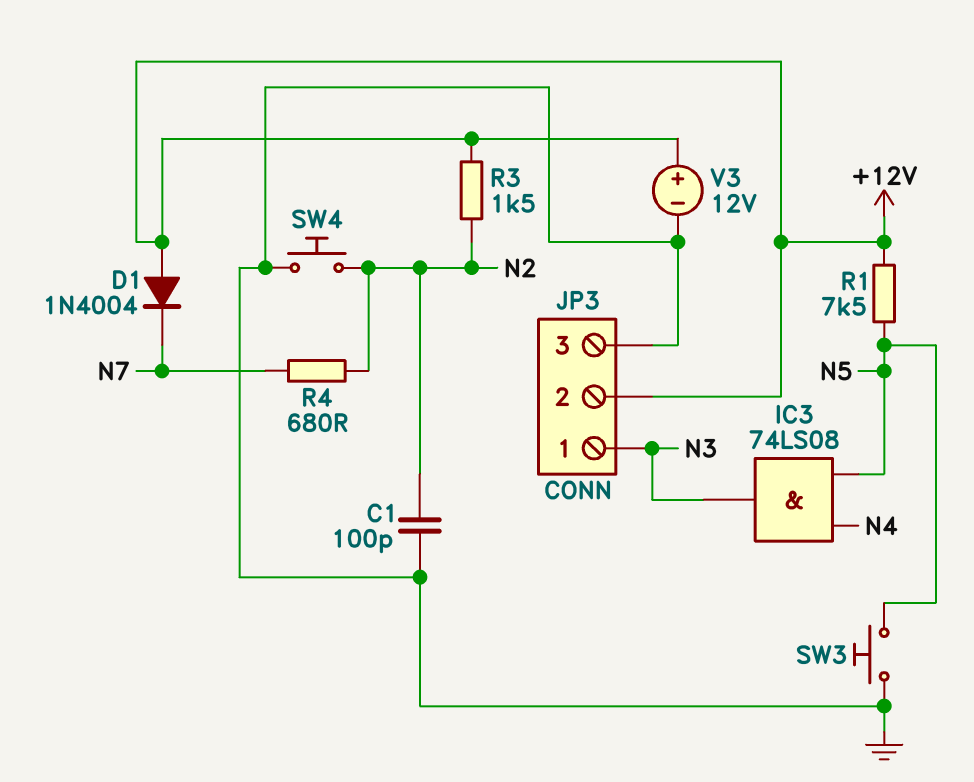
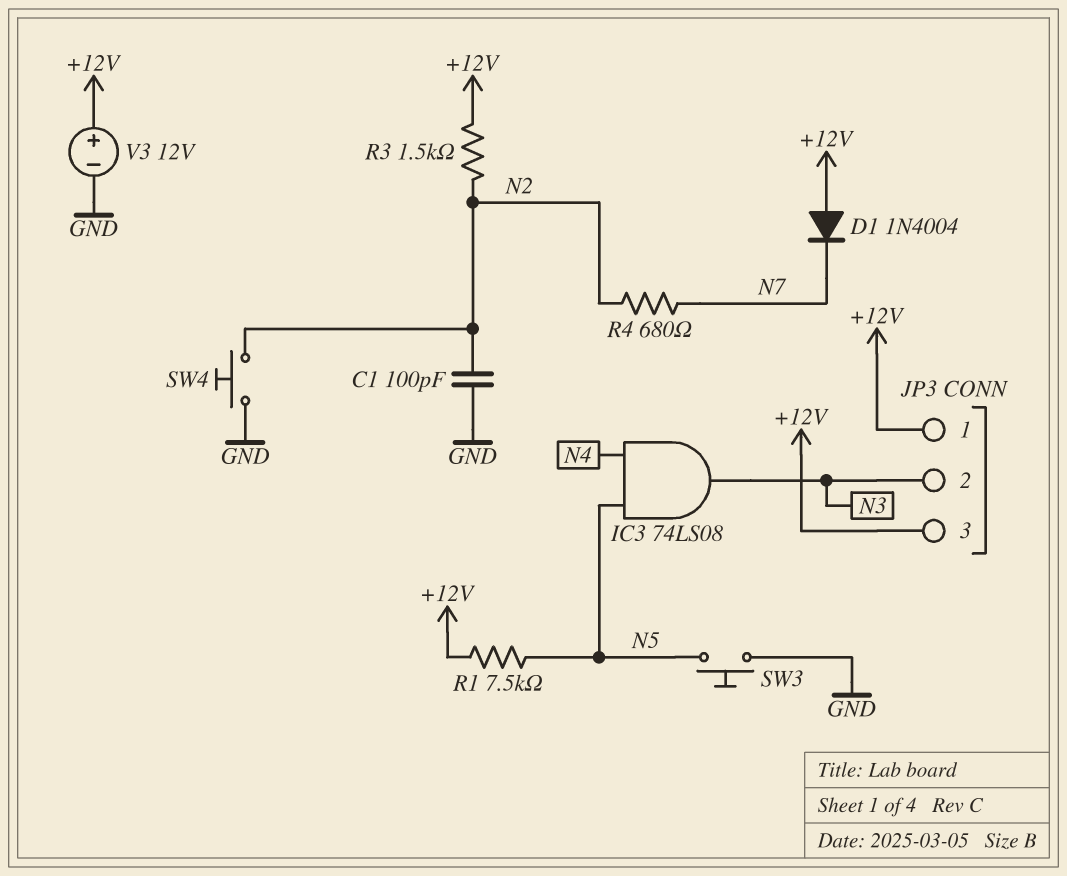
JP3 pin 1: N3 -> +12V
JP3 pin 2: +12V -> N3
JP3 pin 3: GND -> +12V

